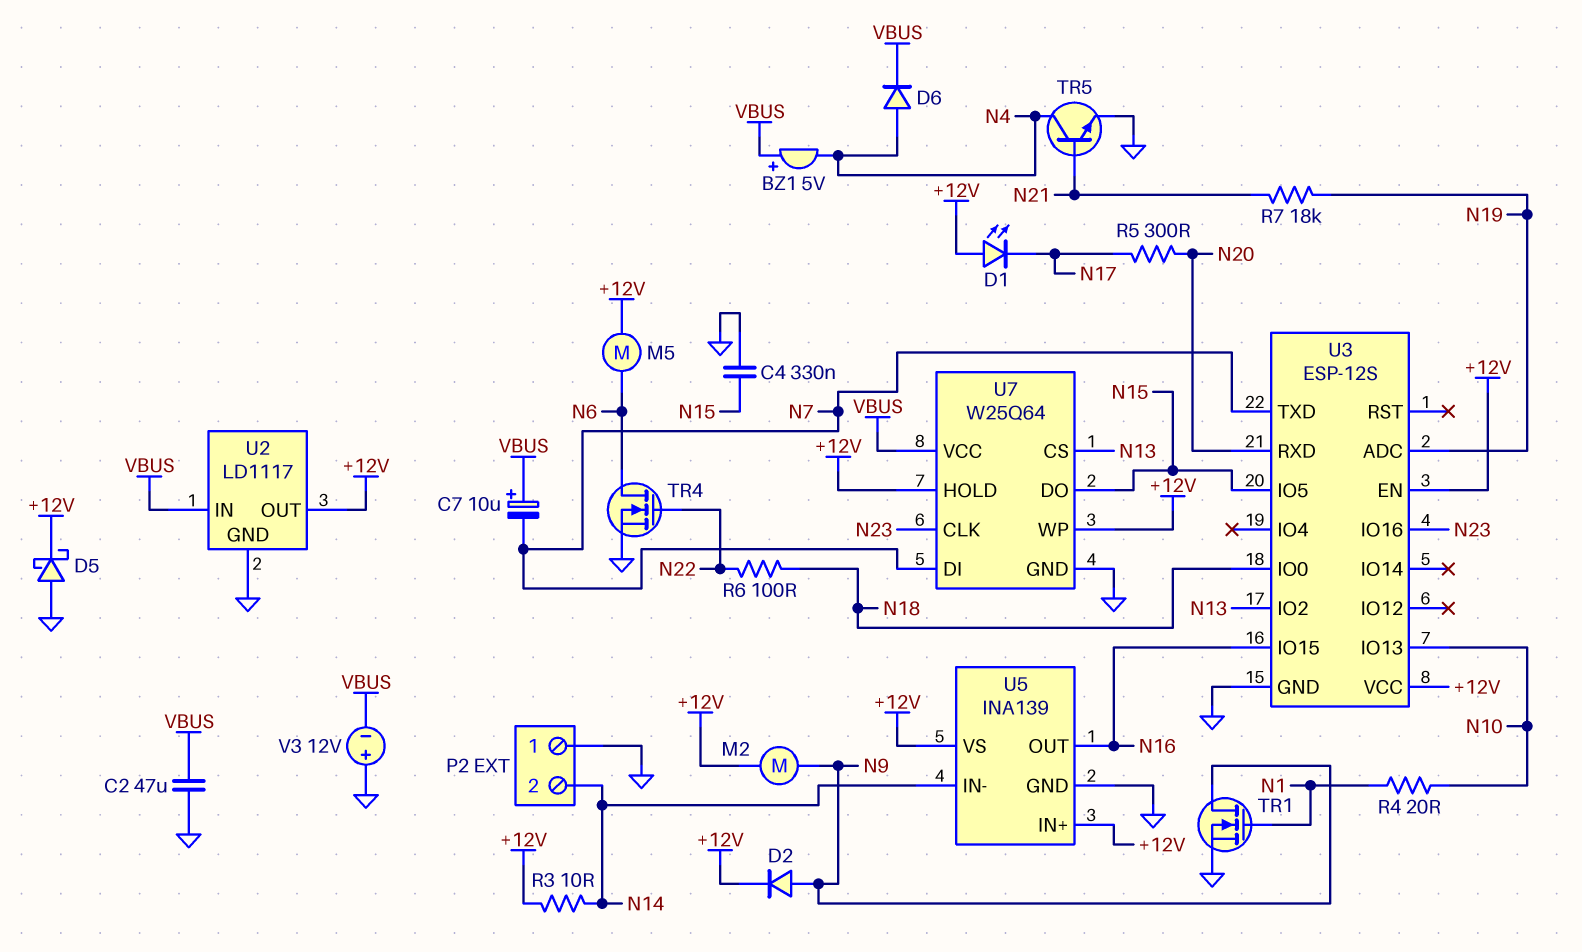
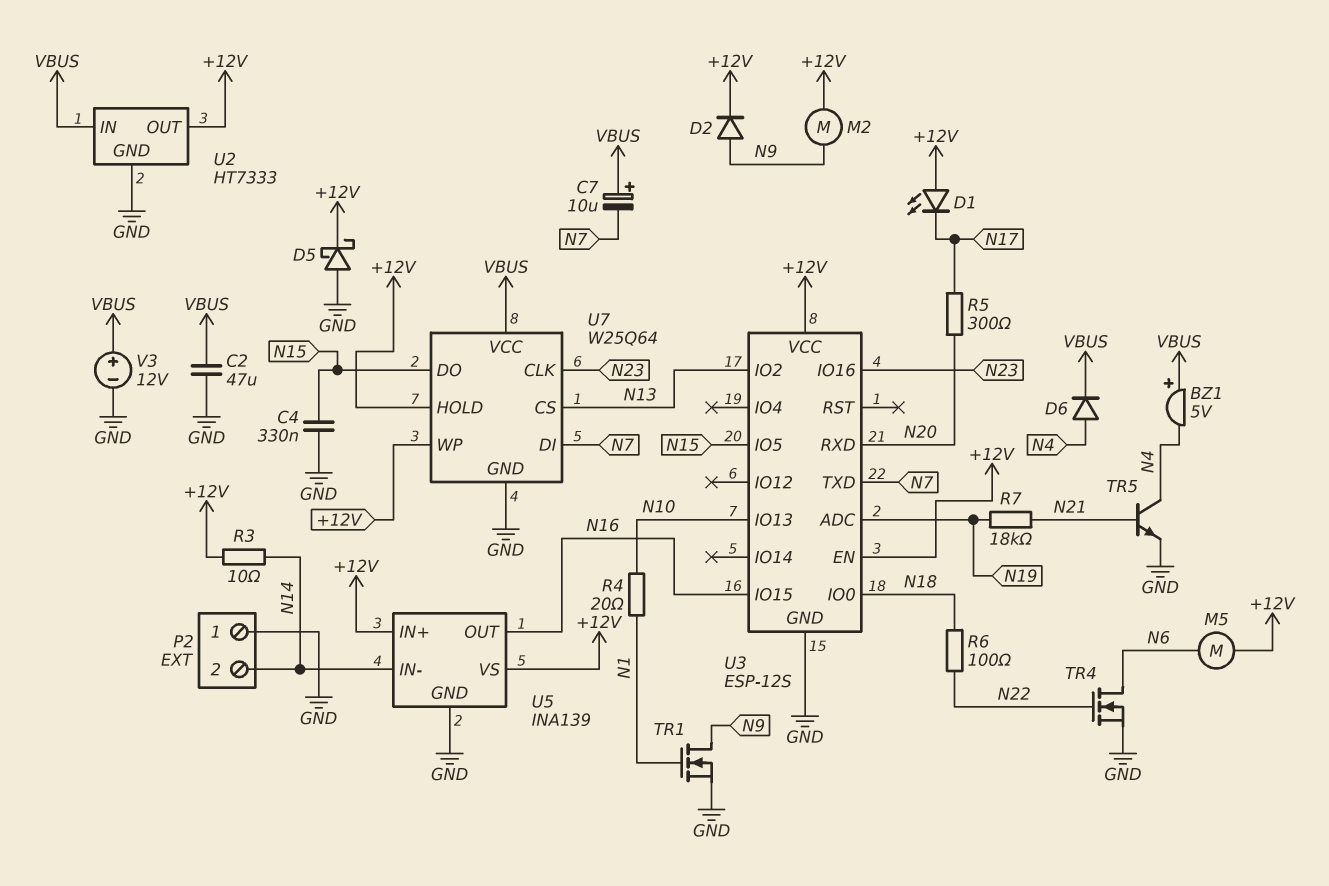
U2: LD1117 -> HT7333
V3: 12V (plus GND, minus VBUS) -> 12V (plus VBUS, minus GND)

